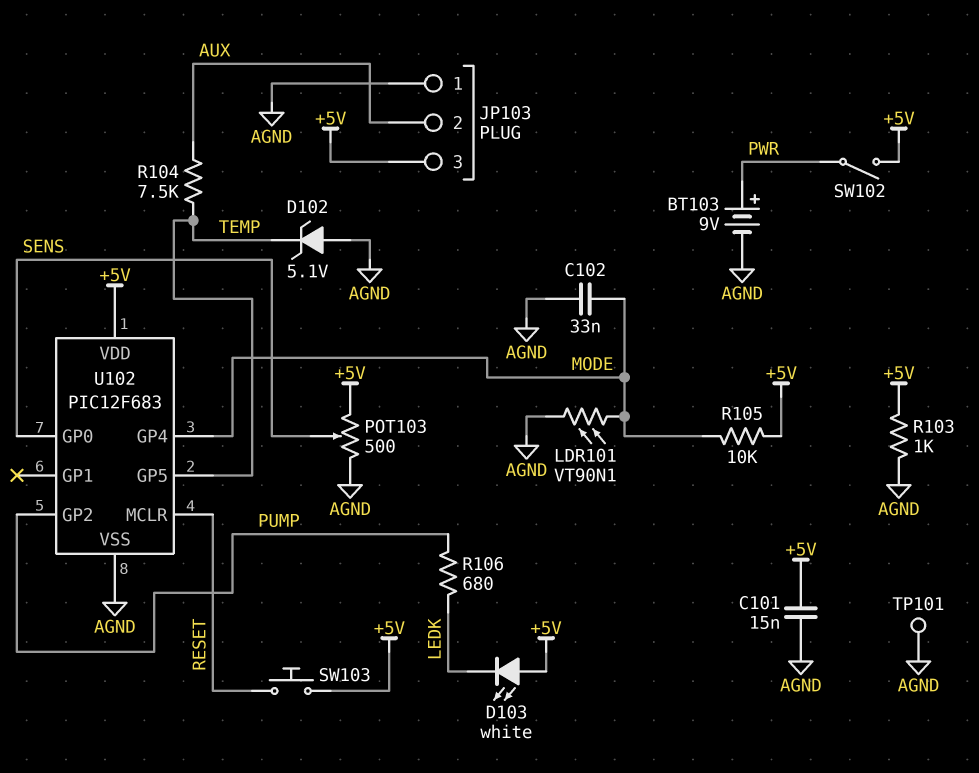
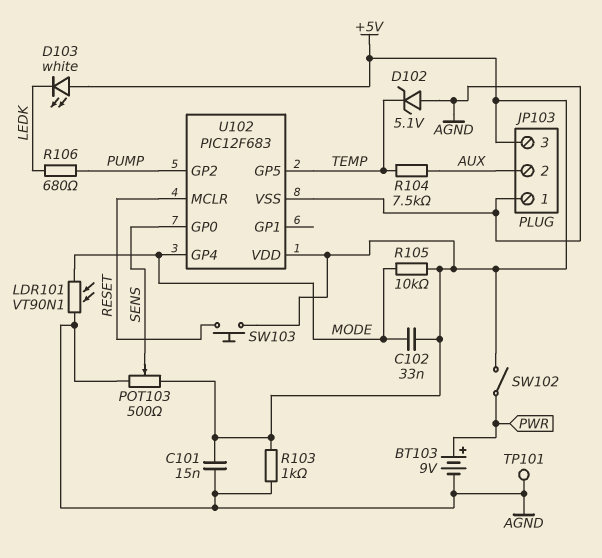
C102: 33nF (AGND, MODE) -> 33nF (+5V, MODE)

